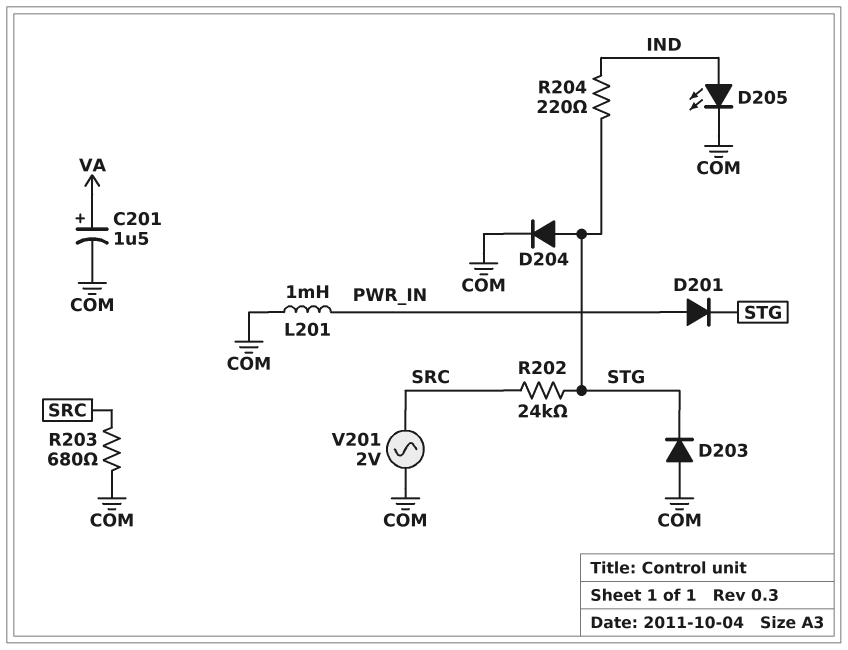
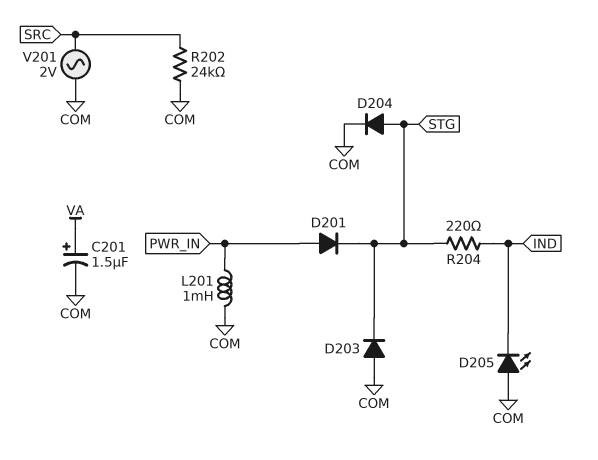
D205: LED (A IND, K COM) -> LED (A COM, K IND)
R202: 24k (SRC, STG) -> 24k (COM, SRC)
R203: 680 (COM, SRC) -> none

